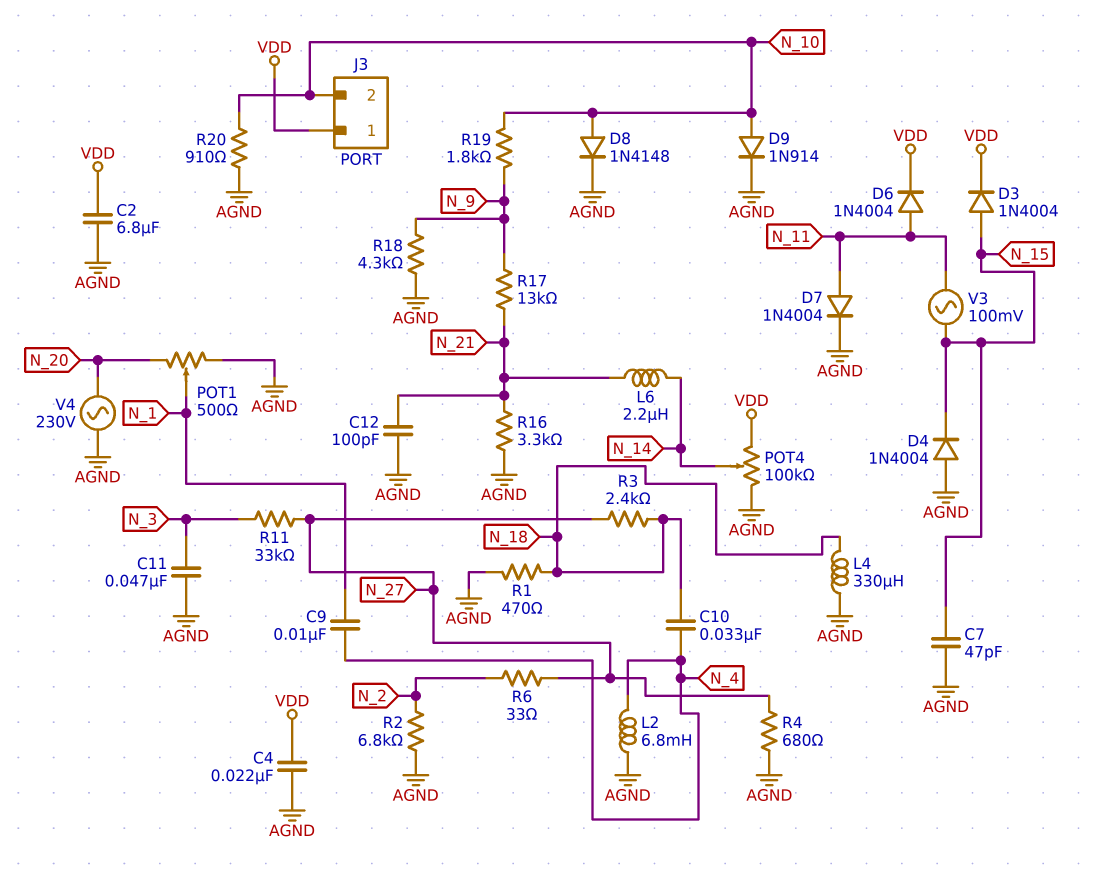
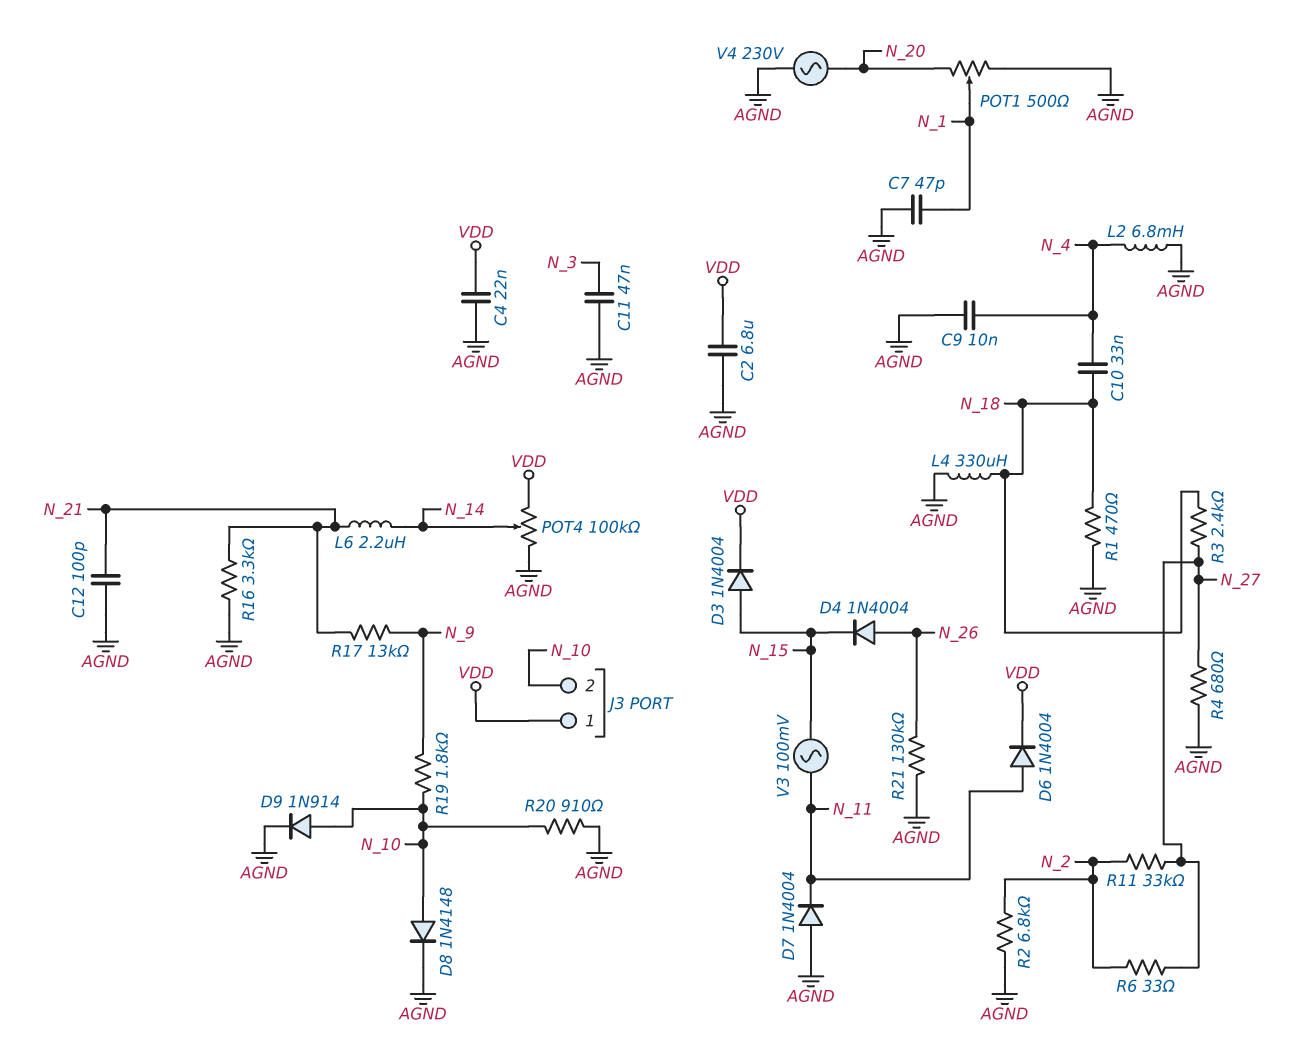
C7: 47pF (AGND, N_15) -> 47pF (AGND, N_1)
C9: 10nF (N_1, N_4) -> 10nF (AGND, N_4)
D4: diode 1N4004 (A AGND, K N_15) -> diode 1N4004 (A N_26, K N_15)
D7: diode 1N4004 (A N_11, K AGND) -> diode 1N4004 (A AGND, K N_11)
R11: 33k (N_3, N_27) -> 33k (N_2, N_27)
R18: 4.3k (AGND, N_9) -> none
R21: none -> 130k (AGND, N_26)

